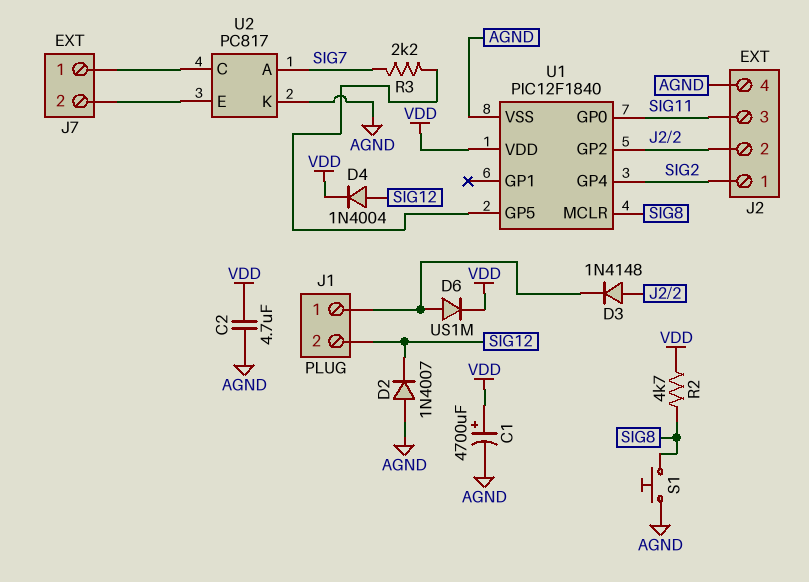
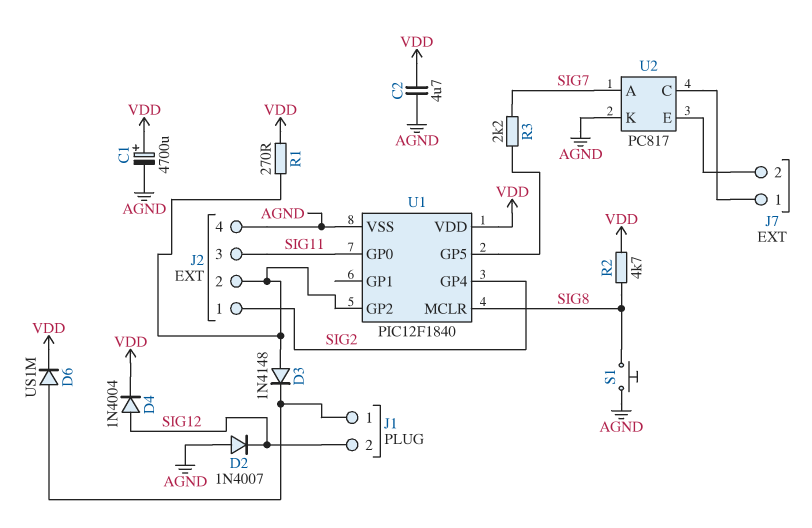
R1: none -> 270 (J2/2, VDD)

